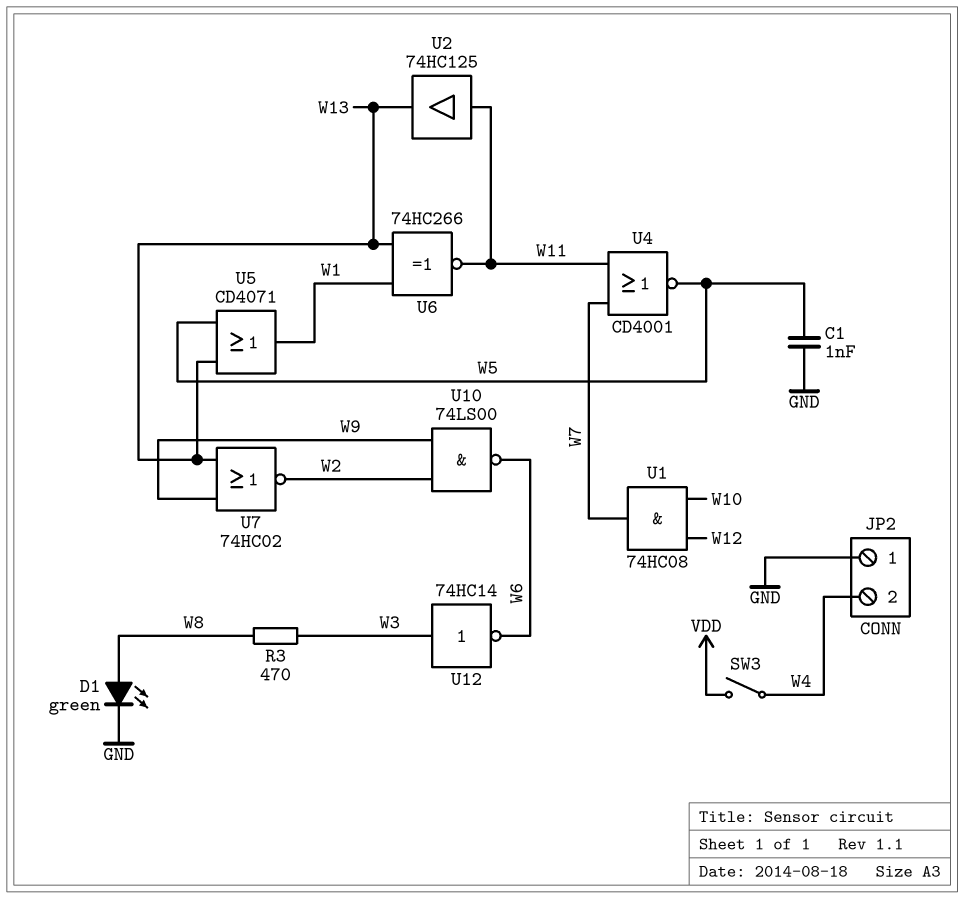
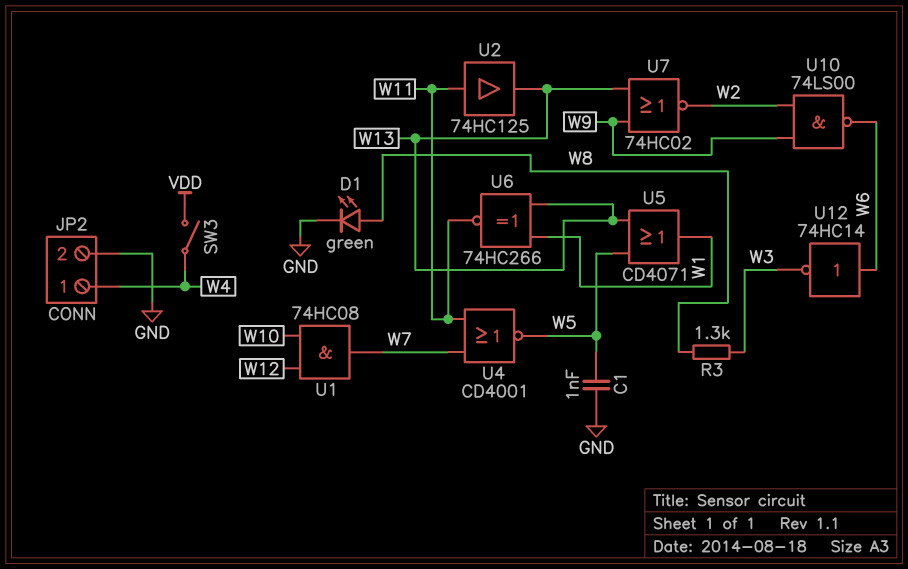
JP2 pin 1: GND -> W4
JP2 pin 2: W4 -> GND
R3: 470 (W3, W8) -> 1.3k (W3, W8)
U12: NOT 74HC14 (in W3, out W6) -> NOT 74HC14 (in W6, out W3)

